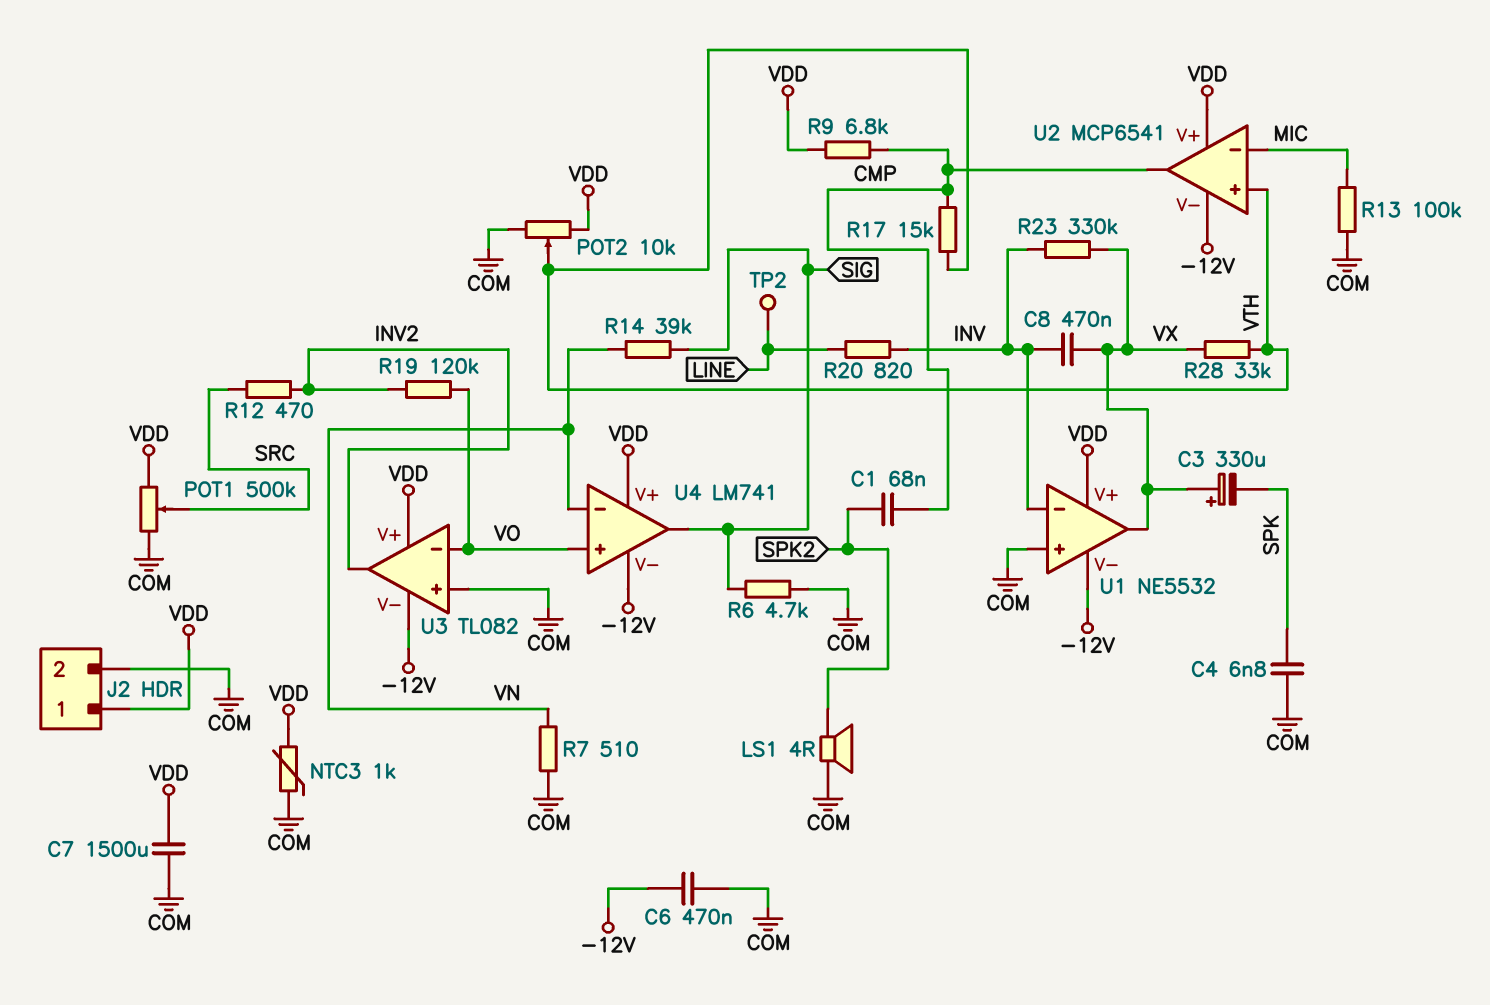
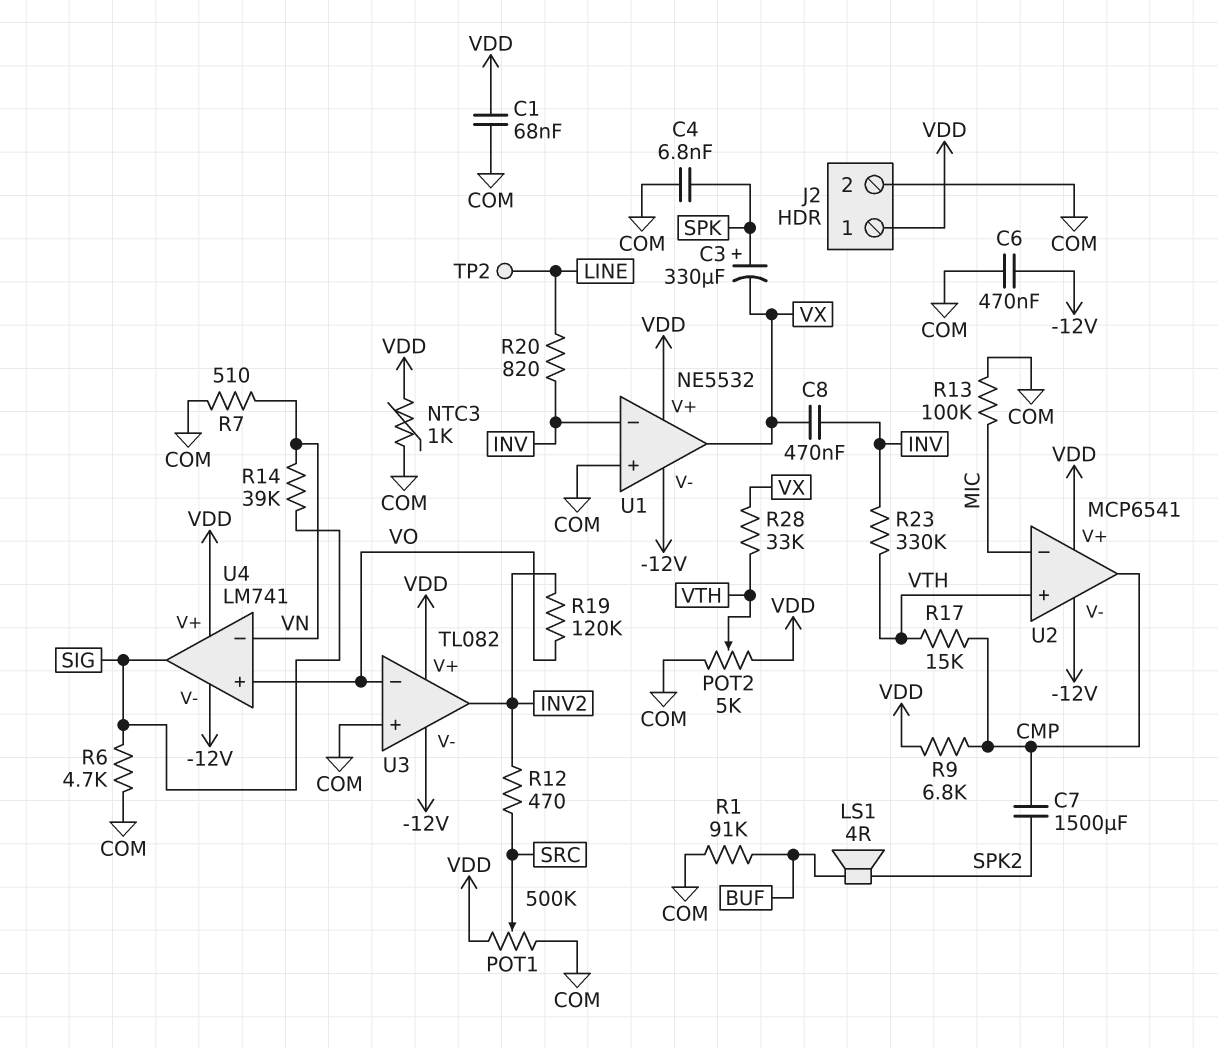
C1: 68nF (CMP, SPK2) -> 68nF (COM, VDD)
C3: 330uF (plus VX, minus SPK) -> 330uF (plus SPK, minus VX)
C7: 1500uF (COM, VDD) -> 1500uF (CMP, SPK2)
LS1: speaker 4R (COM, SPK2) -> speaker 4R (BUF, SPK2)
POT2: 10k (COM, VDD, wiper VTH) -> 5k (COM, VDD, wiper VTH)
R1: none -> 91k (BUF, COM)
R23: 330k (INV, VX) -> 330k (INV, VTH)

